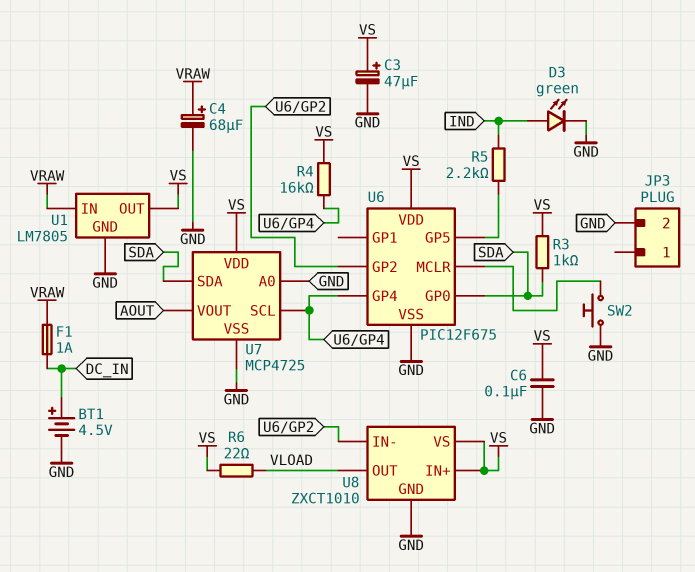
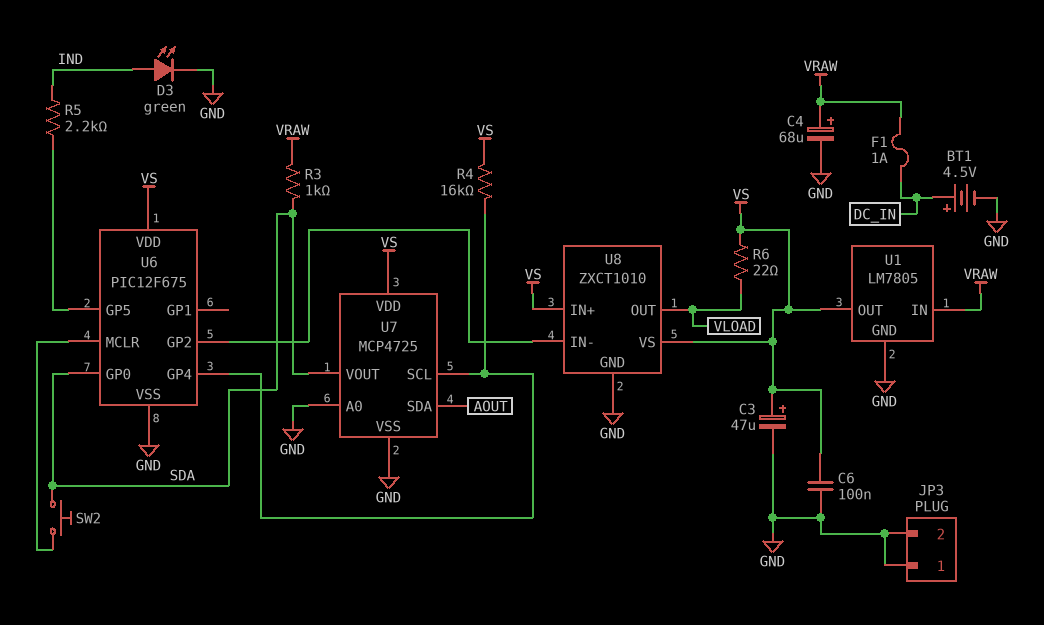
JP3 pin 1: none -> GND
R3: 1k (SDA, VS) -> 1k (SDA, VRAW)
SW2: button (GND, U6/MCLR) -> button (SDA, U6/MCLR)
U7 pin SDA: SDA -> AOUT
U7 pin VOUT: AOUT -> SDA

